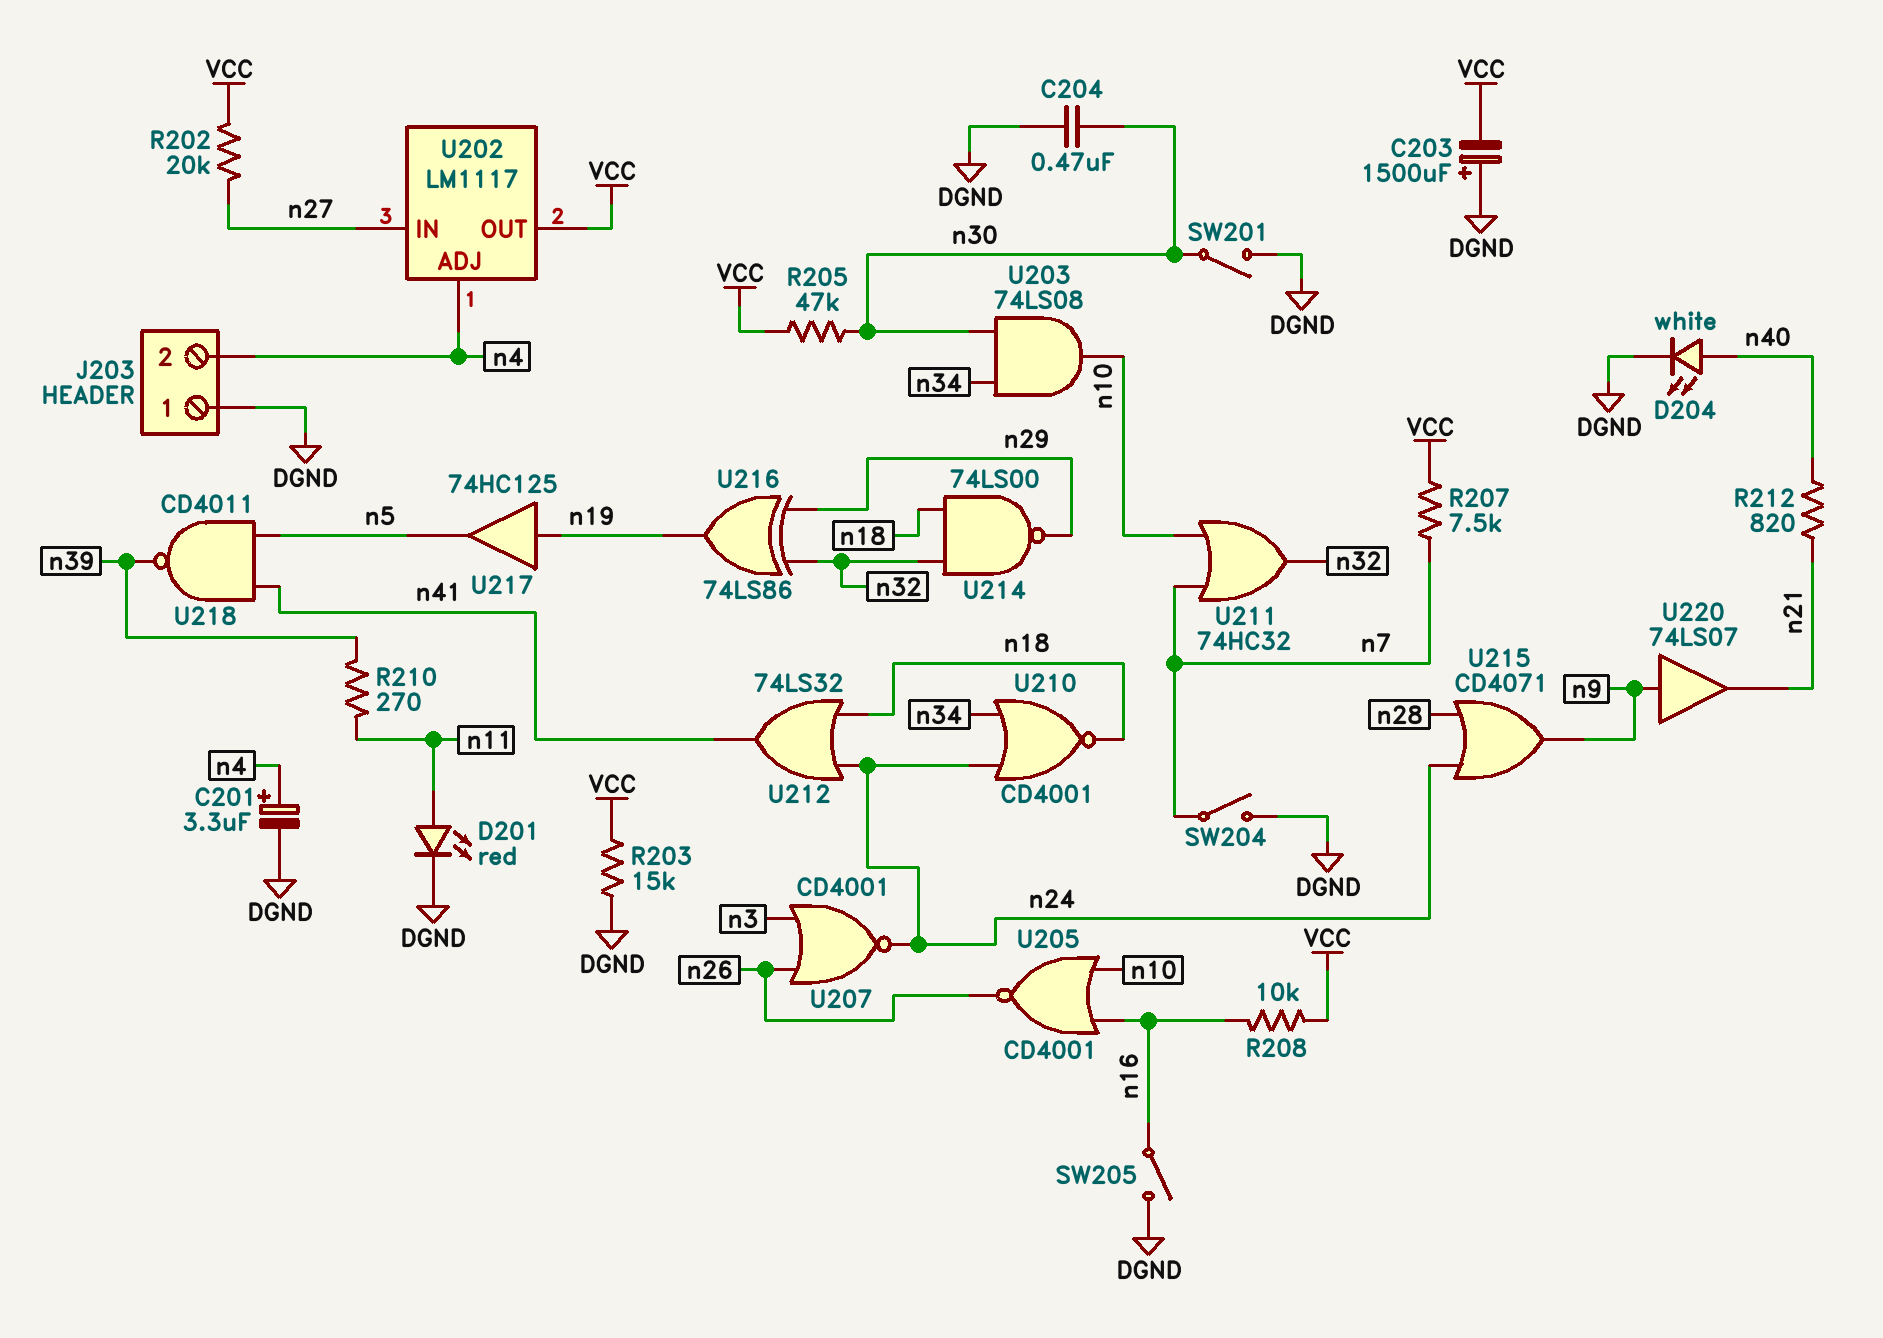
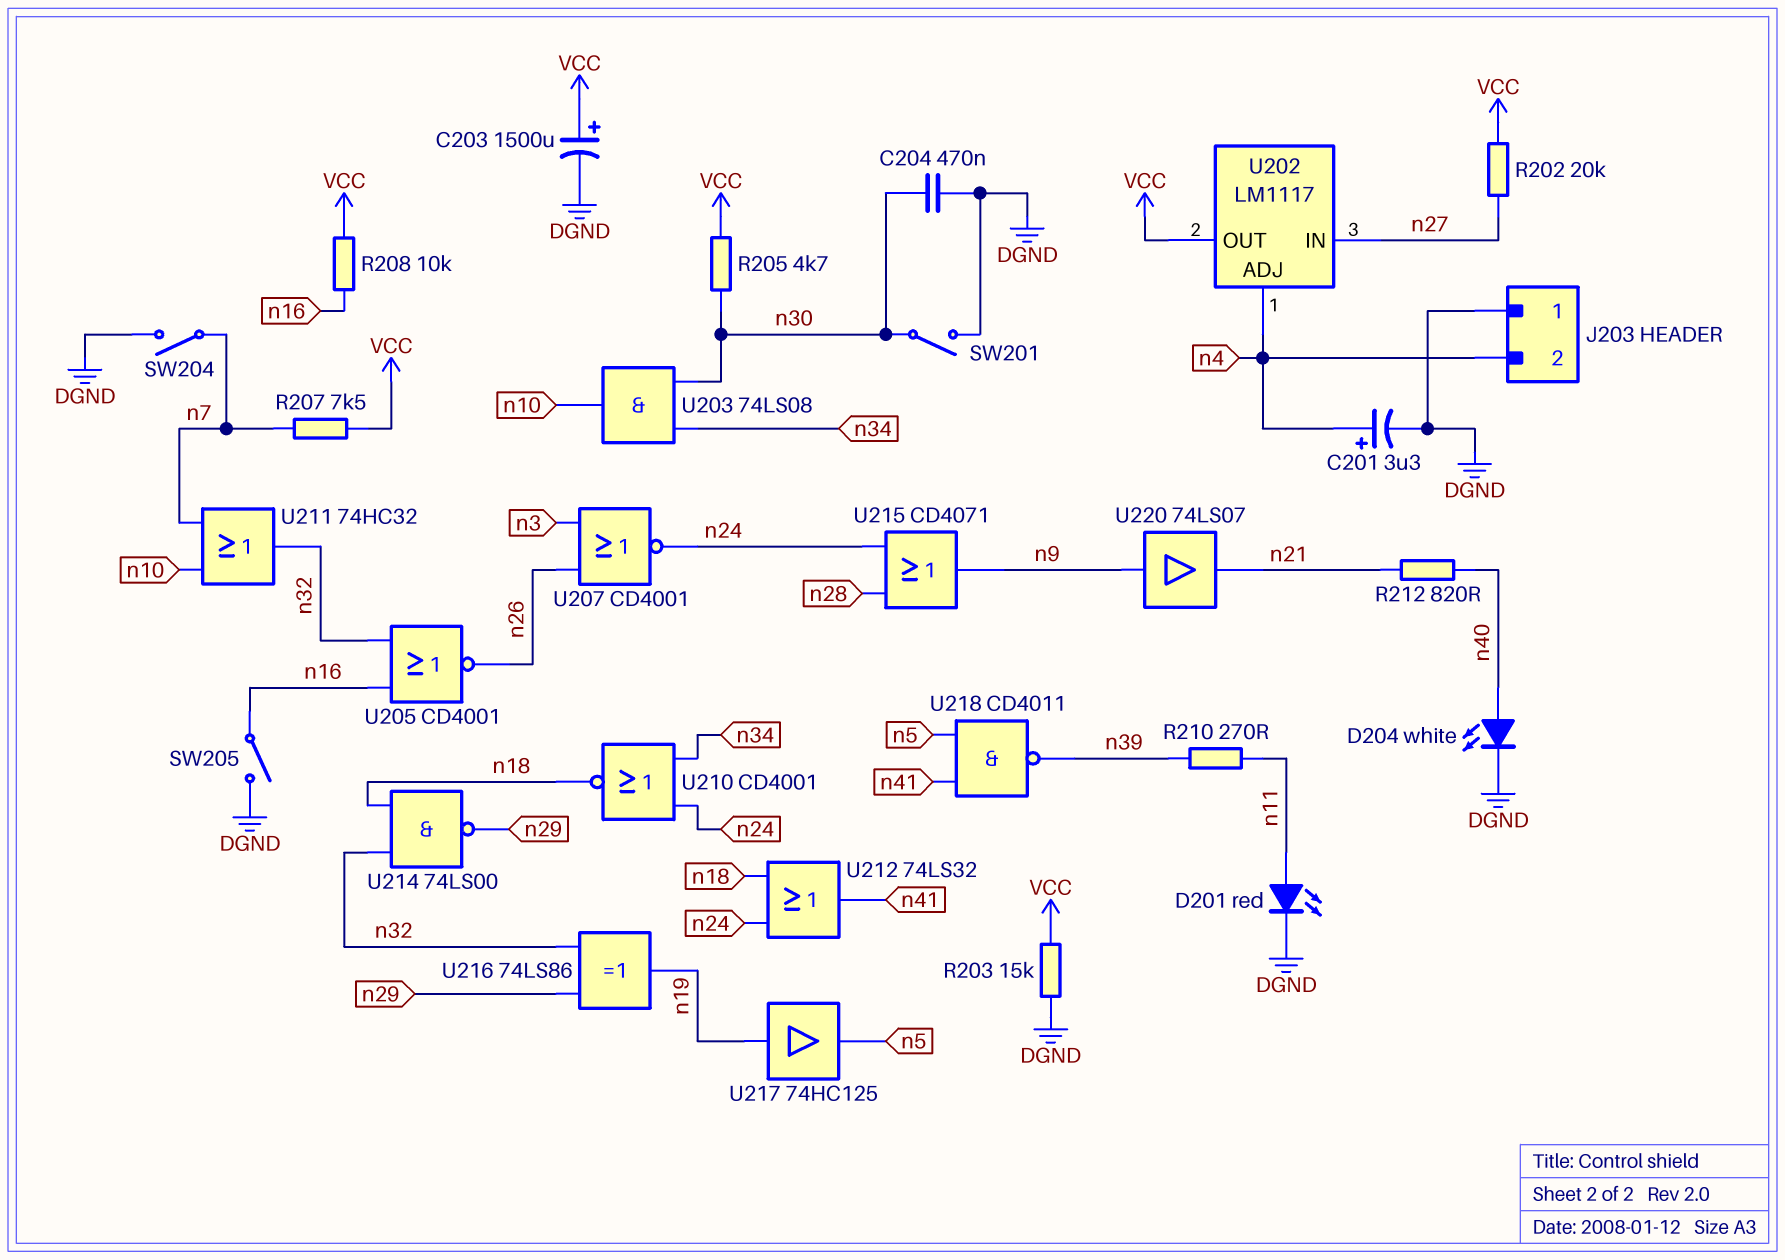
C203: 1500uF (plus DGND, minus VCC) -> 1500uF (plus VCC, minus DGND)
R205: 47k (VCC, n30) -> 4.7k (VCC, n30)
U205: NOR CD4001 (in n10, in n16, out n26) -> NOR CD4001 (in n16, in n32, out n26)

